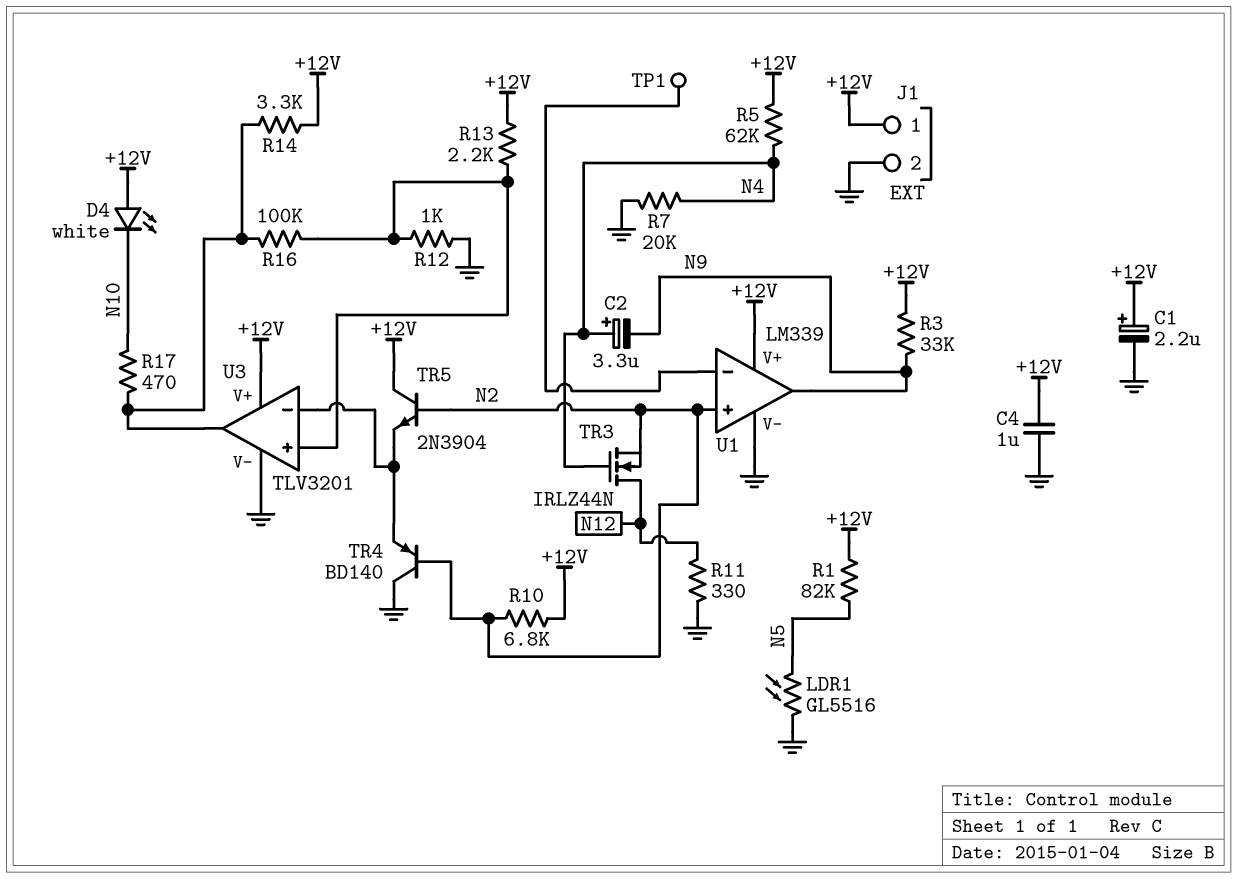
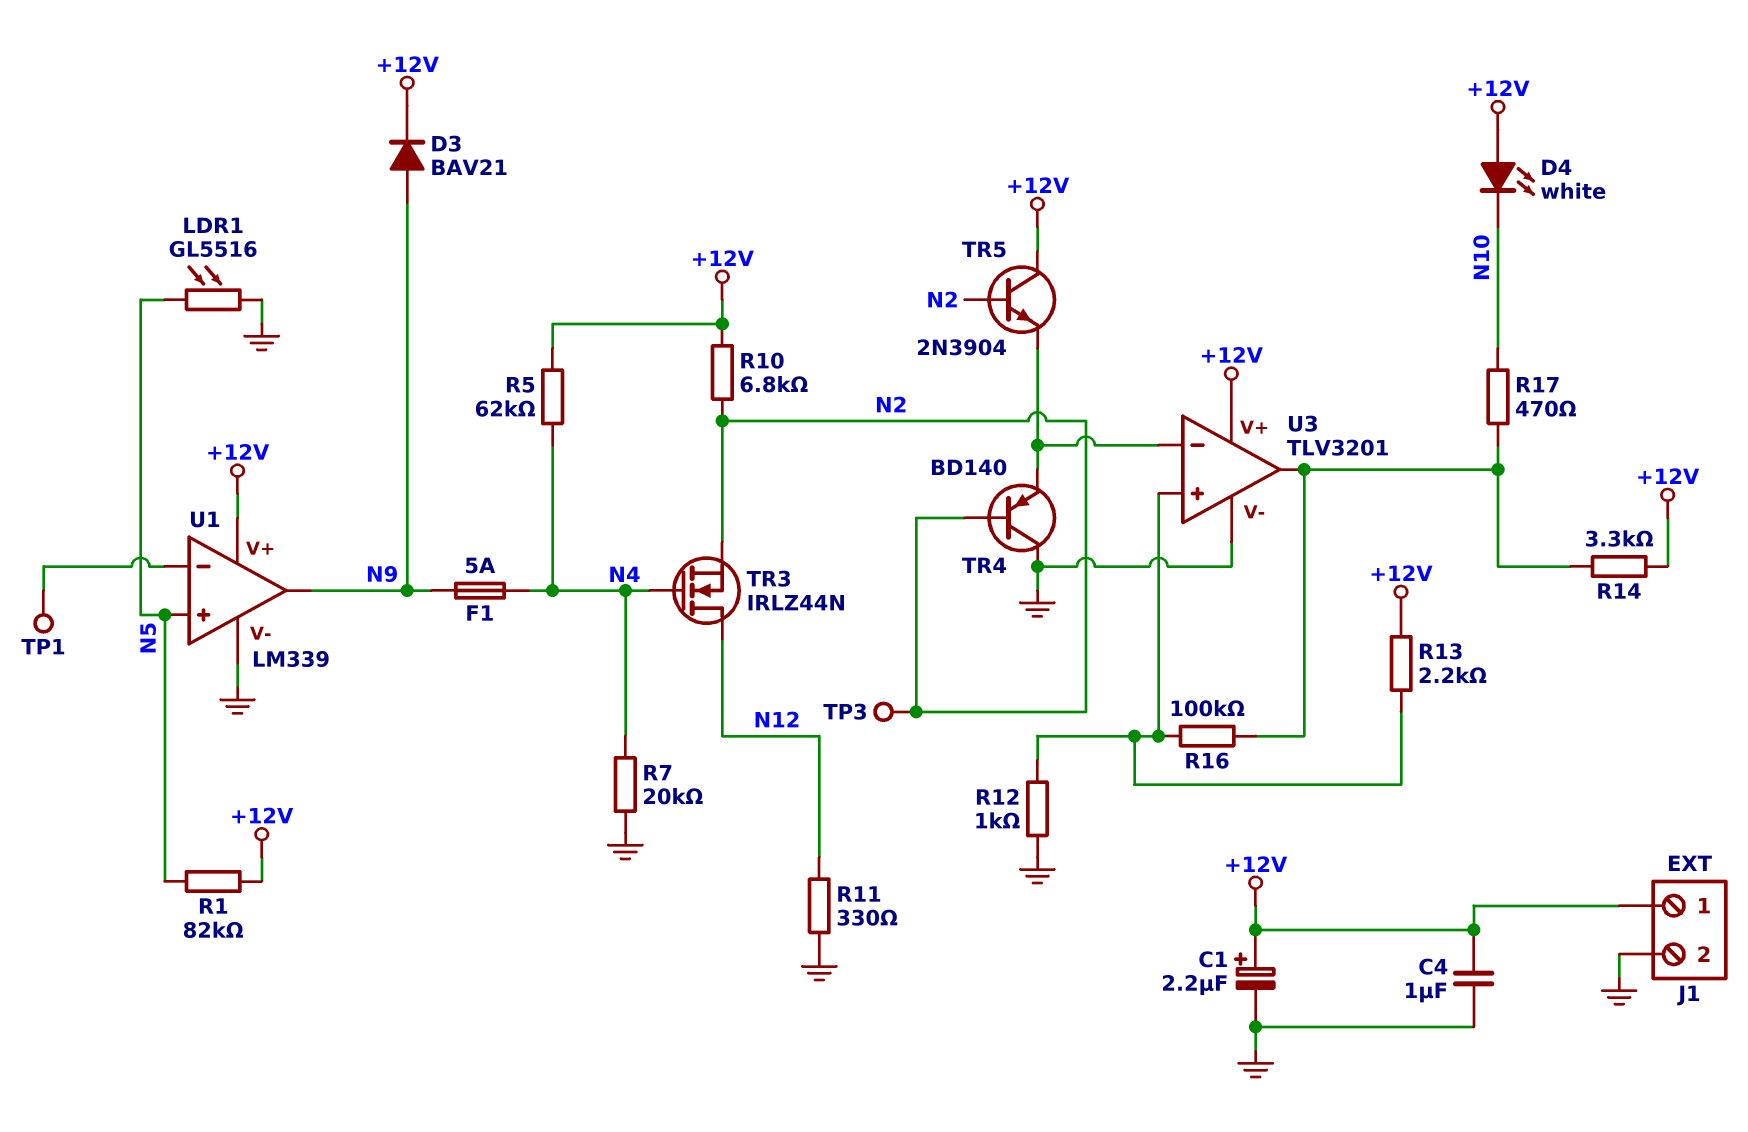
C2: 3.3uF (plus N4, minus N9) -> none
D3: none -> diode BAV21 (A N9, K +12V)
F1: none -> 5A (N4, N9)
R3: 33k (+12V, N9) -> none
TP3: none -> test point (N2)
U1 pin in+: N2 -> N5

